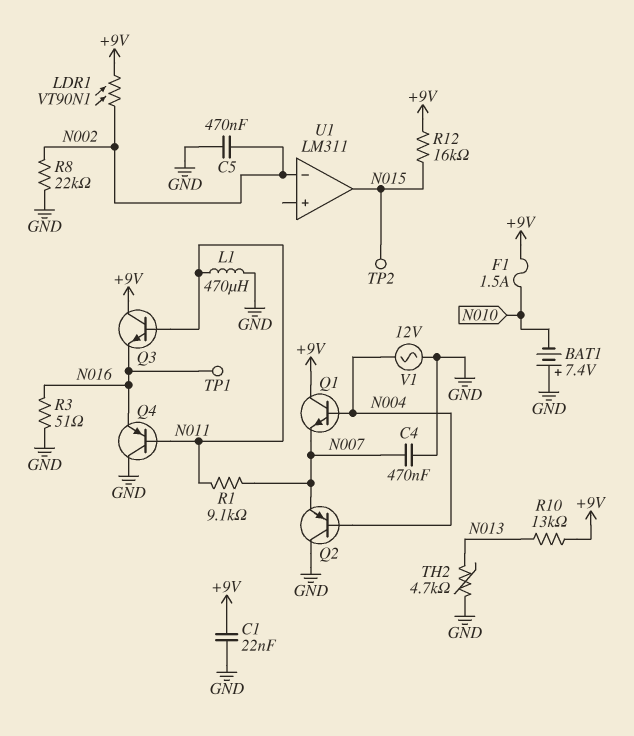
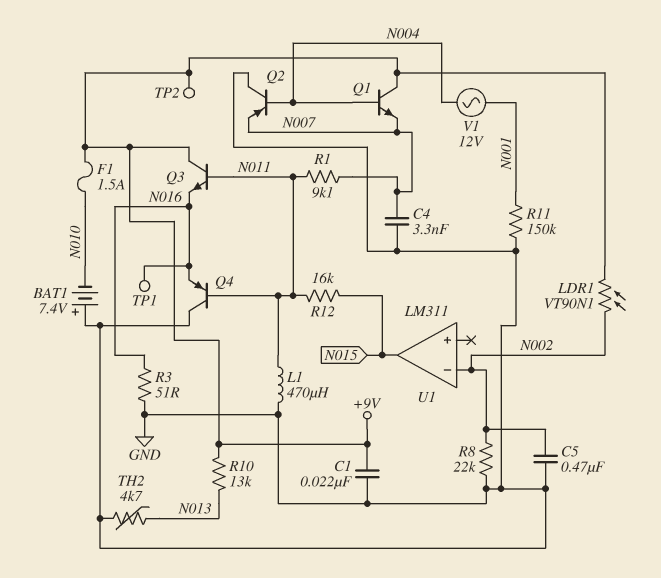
C4: 470nF (GND, N007) -> 3.3nF (GND, N007)
R11: none -> 150k (GND, N001)
R12: 16k (+9V, N015) -> 16k (N011, N015)
TP2: test point (N015) -> test point (+9V)
V1: AC 12V (GND, N004) -> AC 12V (N001, N004)

